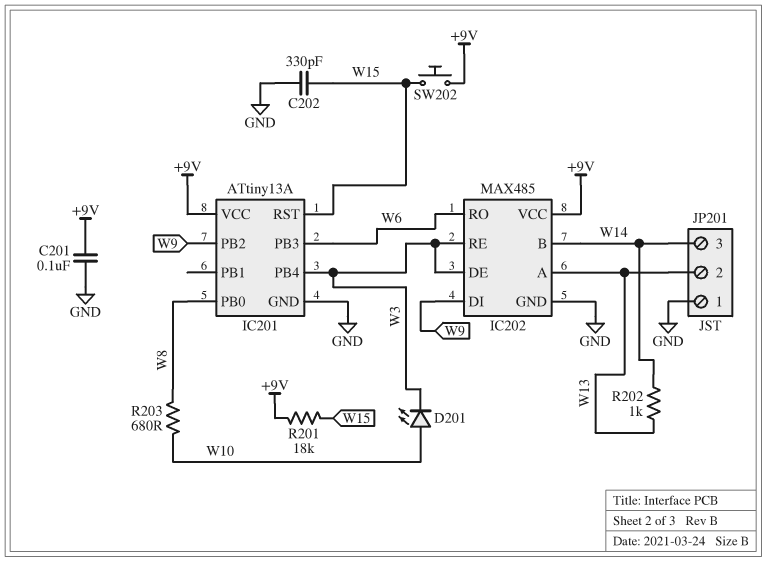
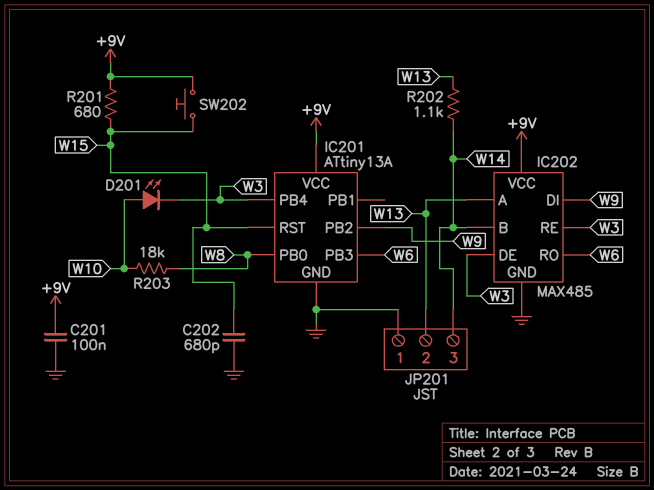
C202: 330pF (GND, W15) -> 680pF (GND, W15)
R201: 18k (+9V, W15) -> 680 (+9V, W15)
R202: 1k (W13, W14) -> 1.1k (W13, W14)
R203: 680 (W8, W10) -> 18k (W8, W10)

